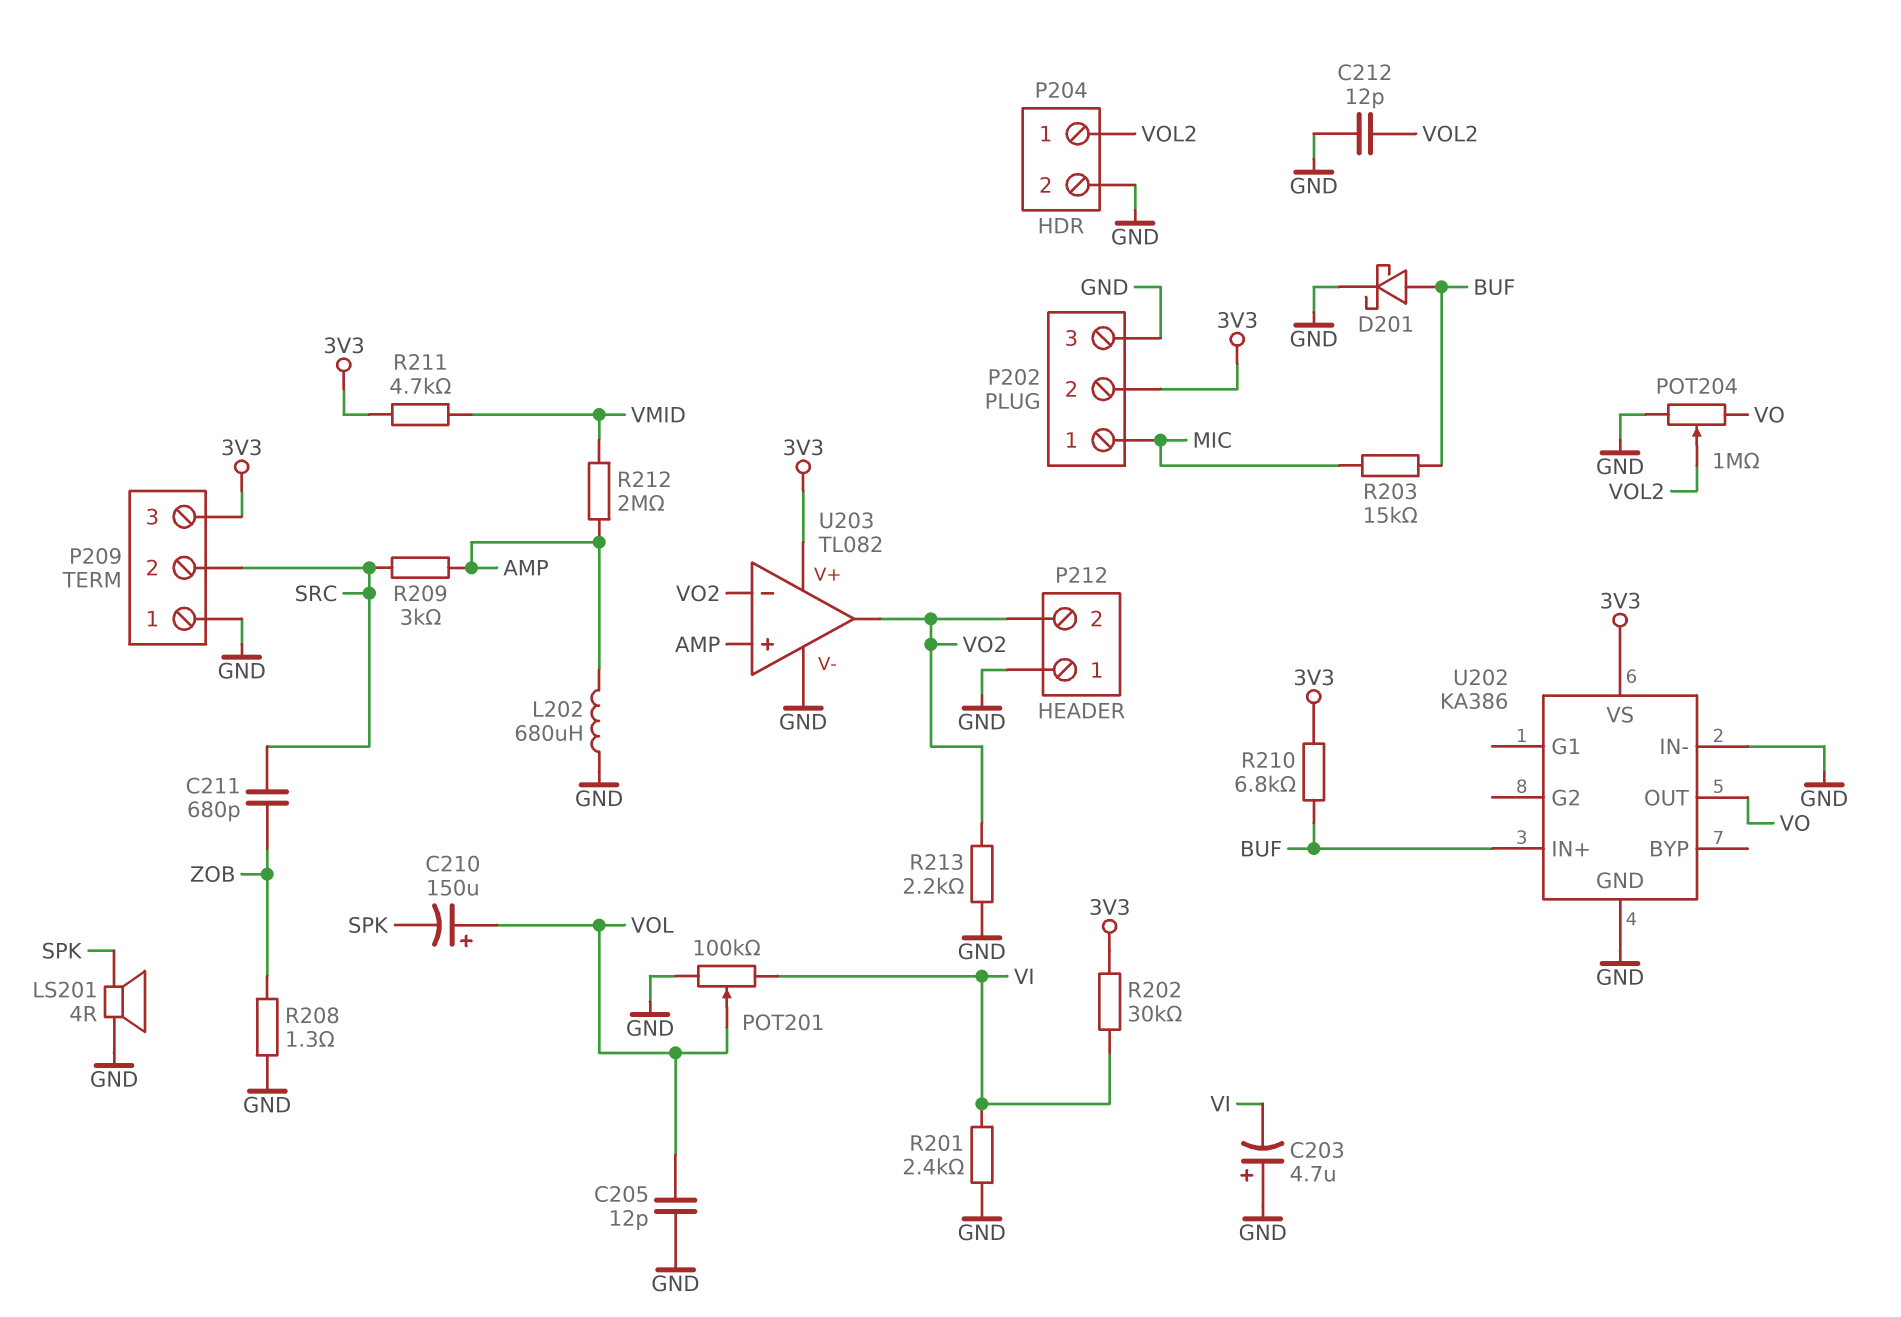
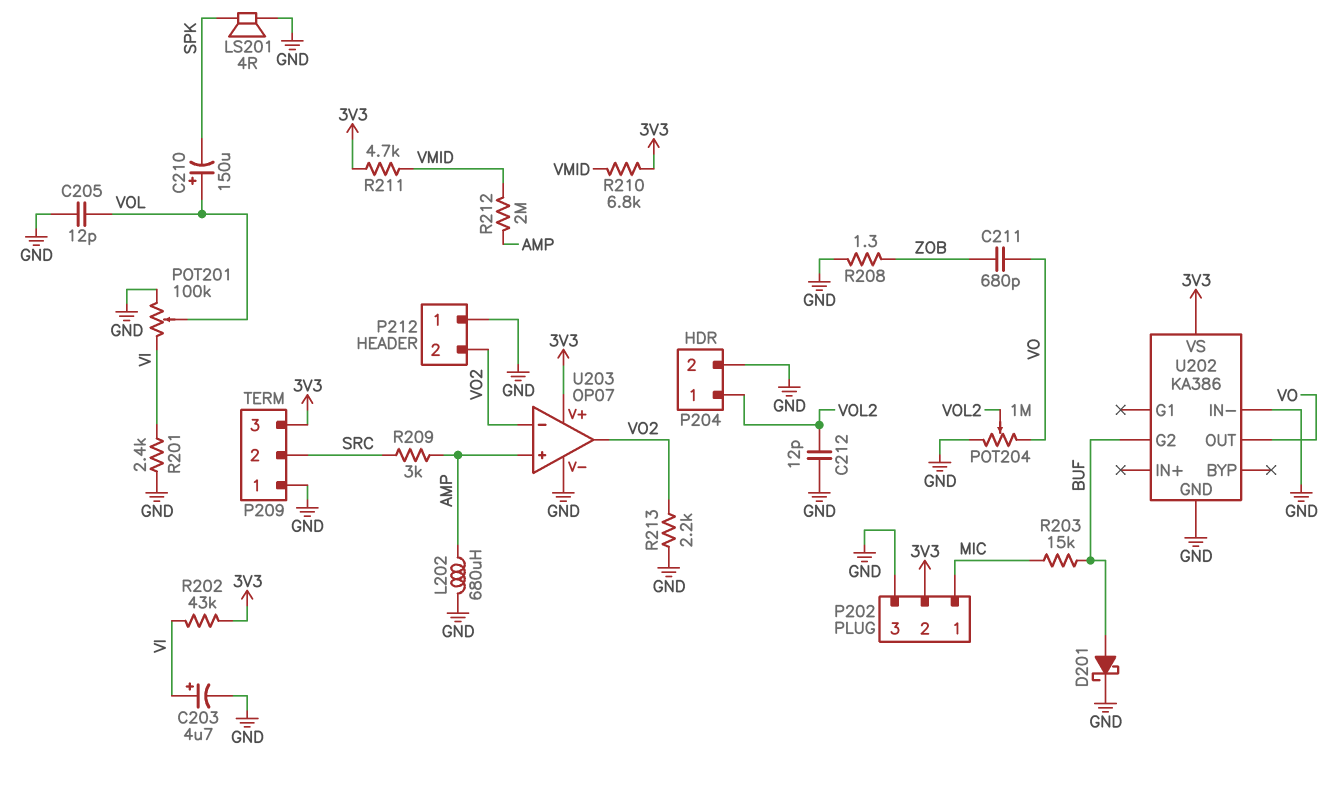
C203: 4.7uF (plus GND, minus VI) -> 4.7uF (plus VI, minus GND)
C211: 680pF (SRC, ZOB) -> 680pF (VO, ZOB)
R202: 30k (3V3, VI) -> 43k (3V3, VI)
R210: 6.8k (3V3, BUF) -> 6.8k (3V3, VMID)
U202 pin G2: none -> BUF
U202 pin IN+: BUF -> none
U203: TL082 -> OP07

